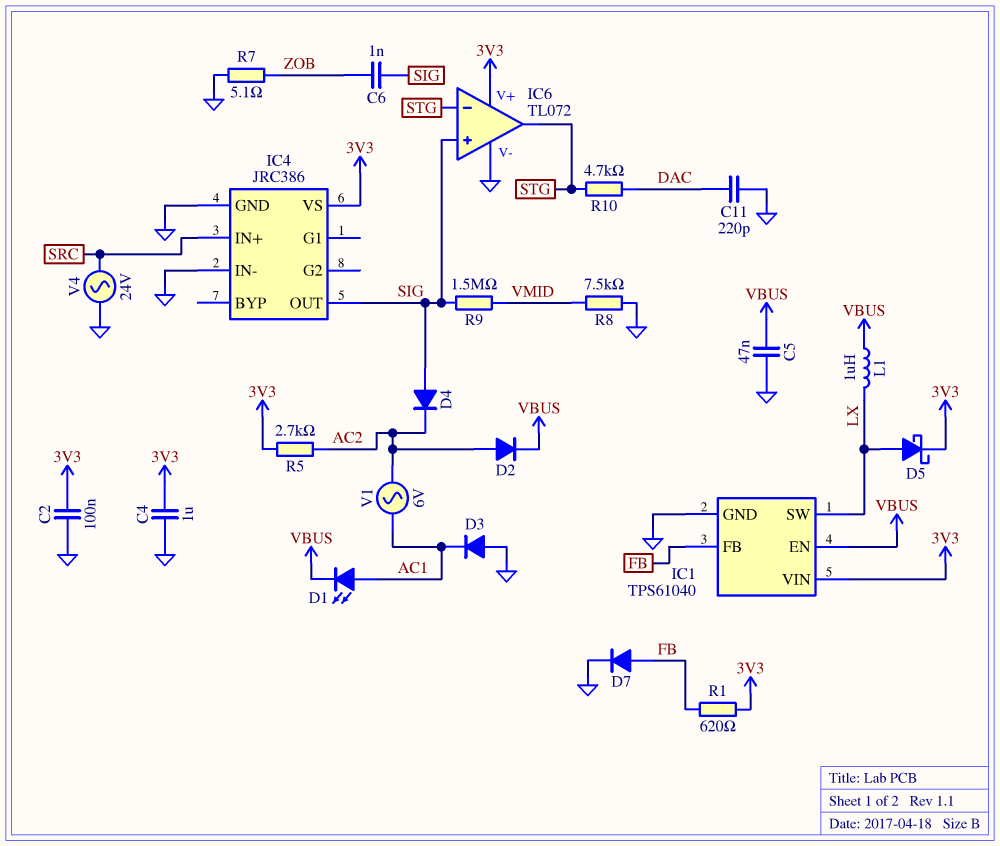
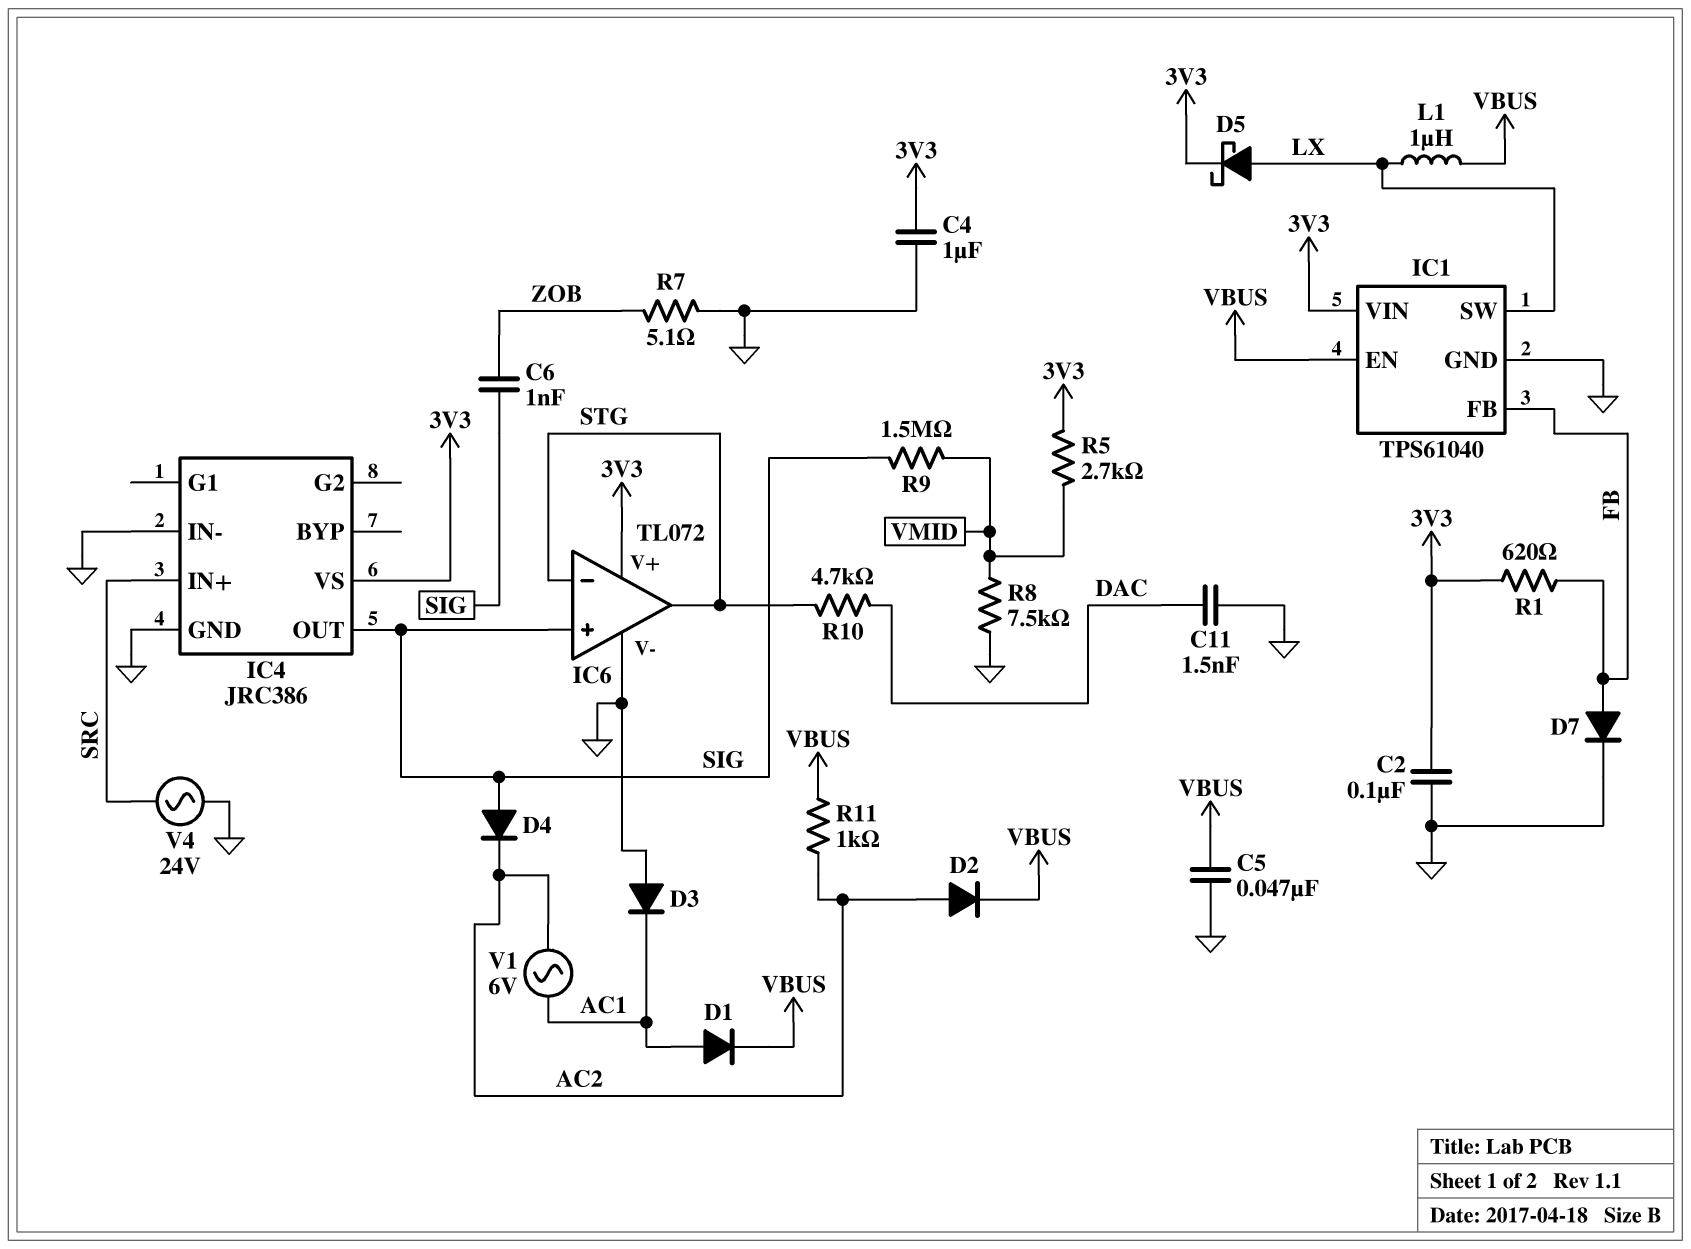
C11: 220pF (DAC, GND) -> 1.5nF (DAC, GND)
D1: LED (A AC1, K VBUS) -> diode (A AC1, K VBUS)
R5: 2.7k (3V3, AC2) -> 2.7k (3V3, VMID)
R11: none -> 1k (AC2, VBUS)

